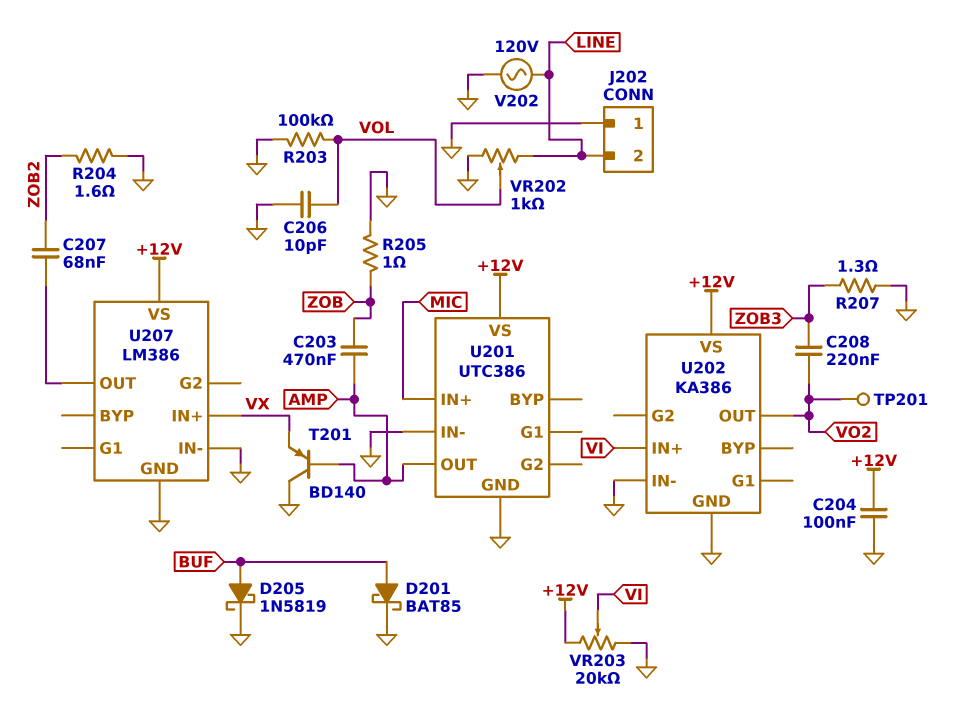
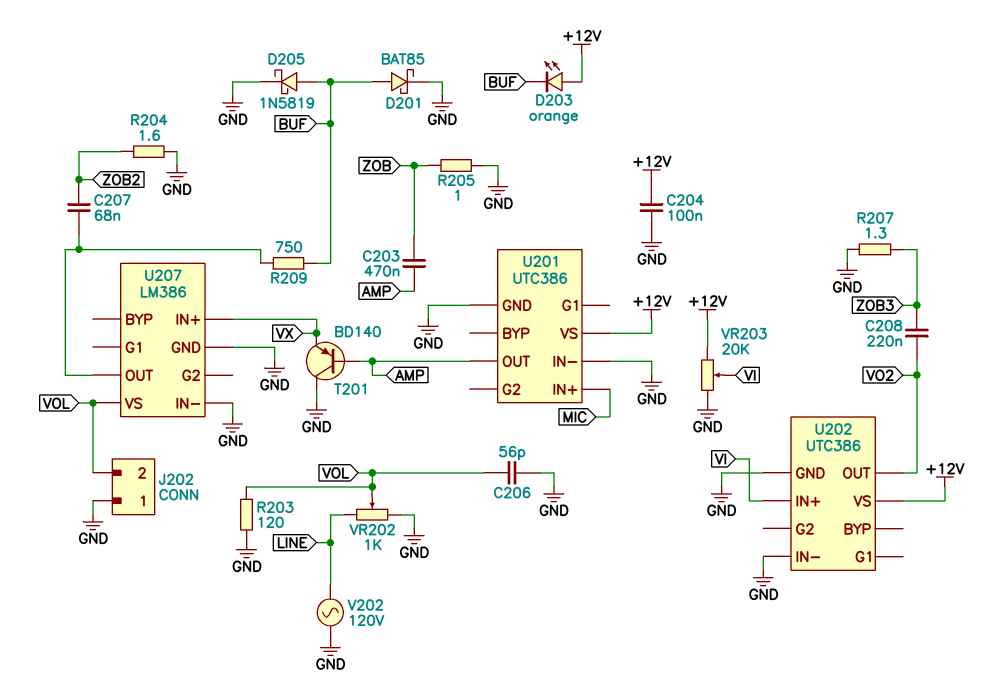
C206: 10pF (GND, VOL) -> 56pF (GND, VOL)
D203: none -> LED orange (A +12V, K BUF)
J202 pin 2: LINE -> VOL
R203: 100k (GND, VOL) -> 120 (GND, VOL)
R209: none -> 750 (BUF, U207/OUT)
TP201: test point (VO2) -> none
U202: KA386 -> UTC386
U207 pin VS: +12V -> VOL

